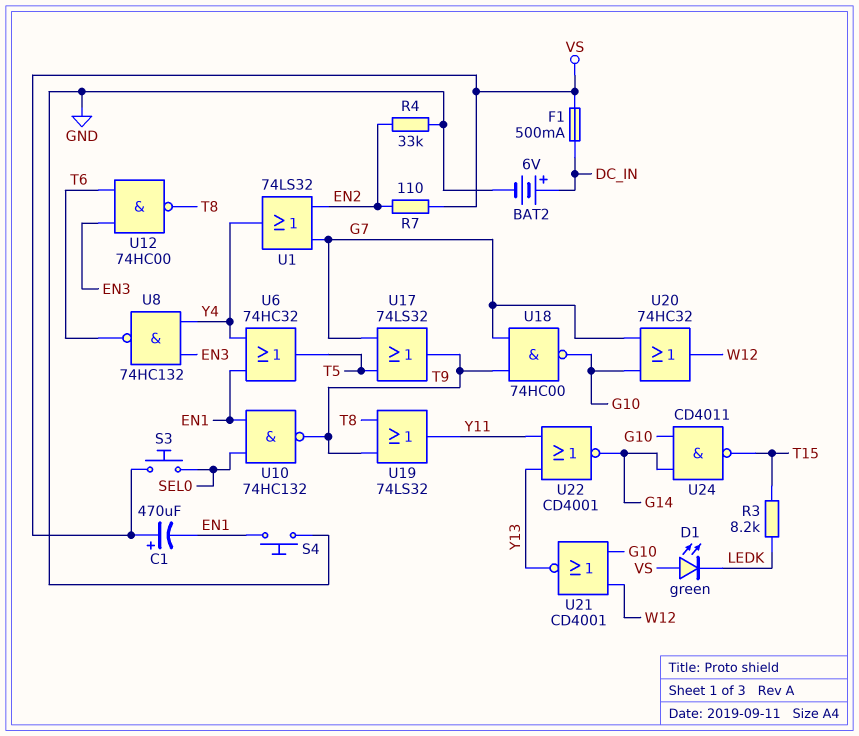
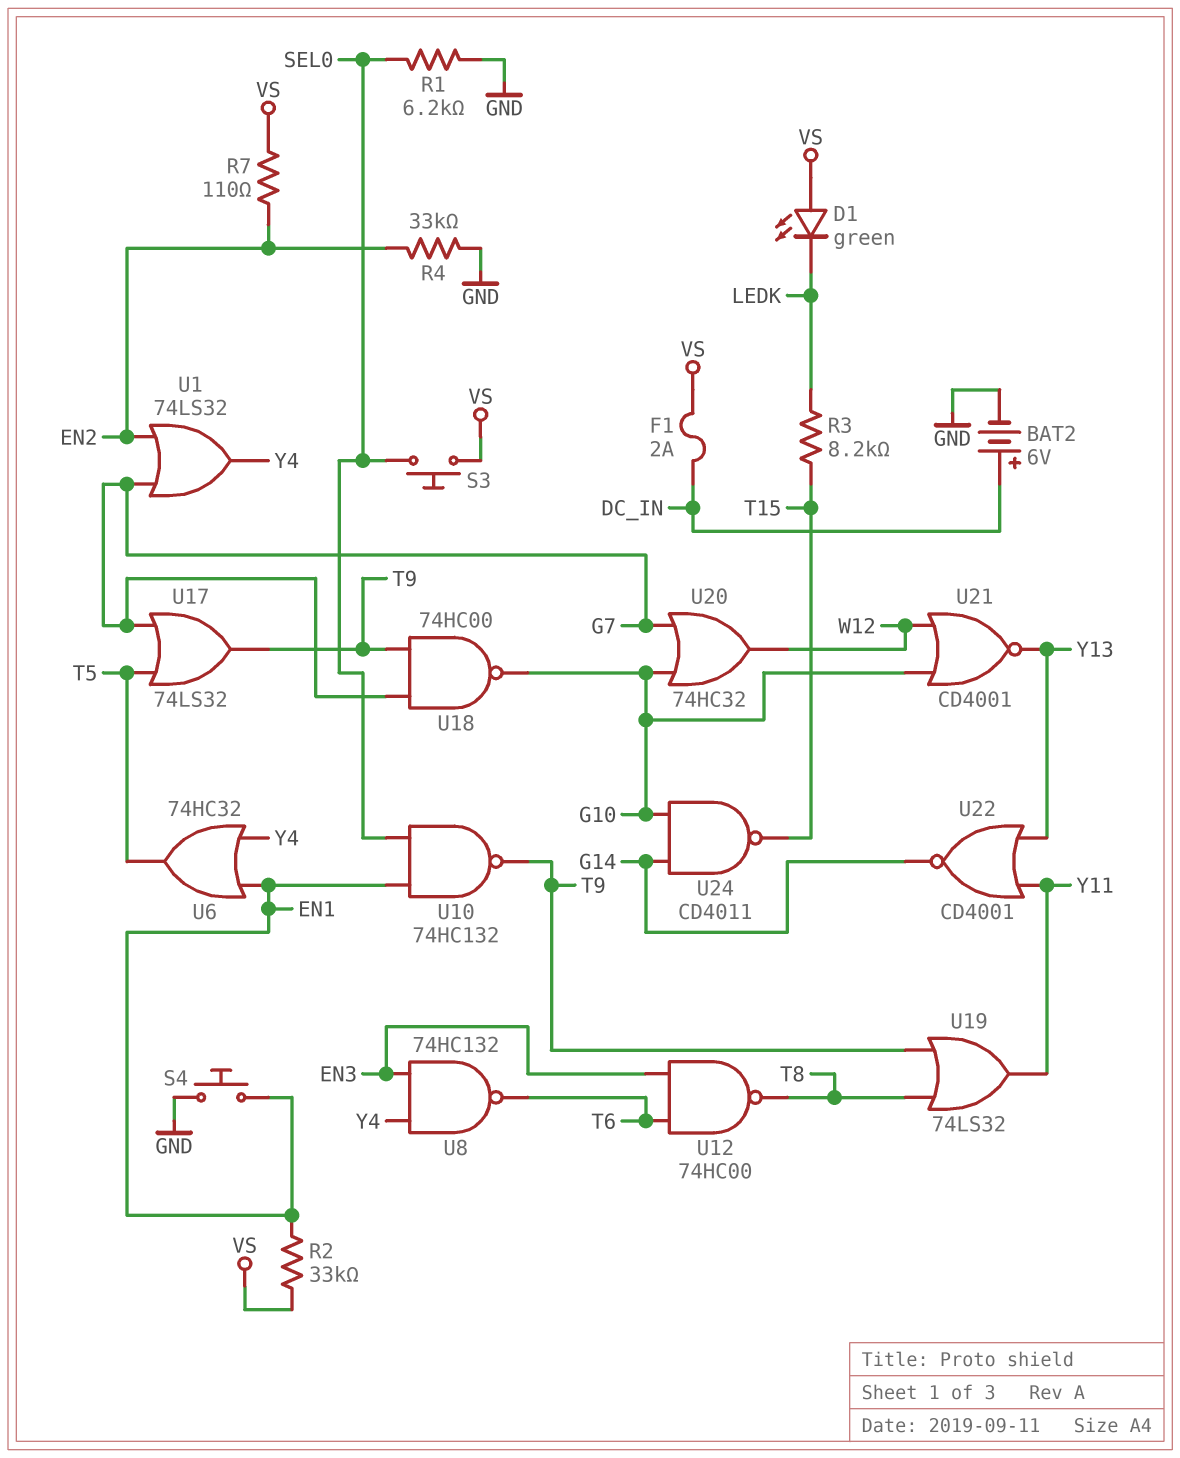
C1: 470uF (plus VS, minus EN1) -> none
F1: 500mA (DC_IN, VS) -> 2A (DC_IN, VS)
R1: none -> 6.2k (GND, SEL0)
R2: none -> 33k (EN1, VS)

